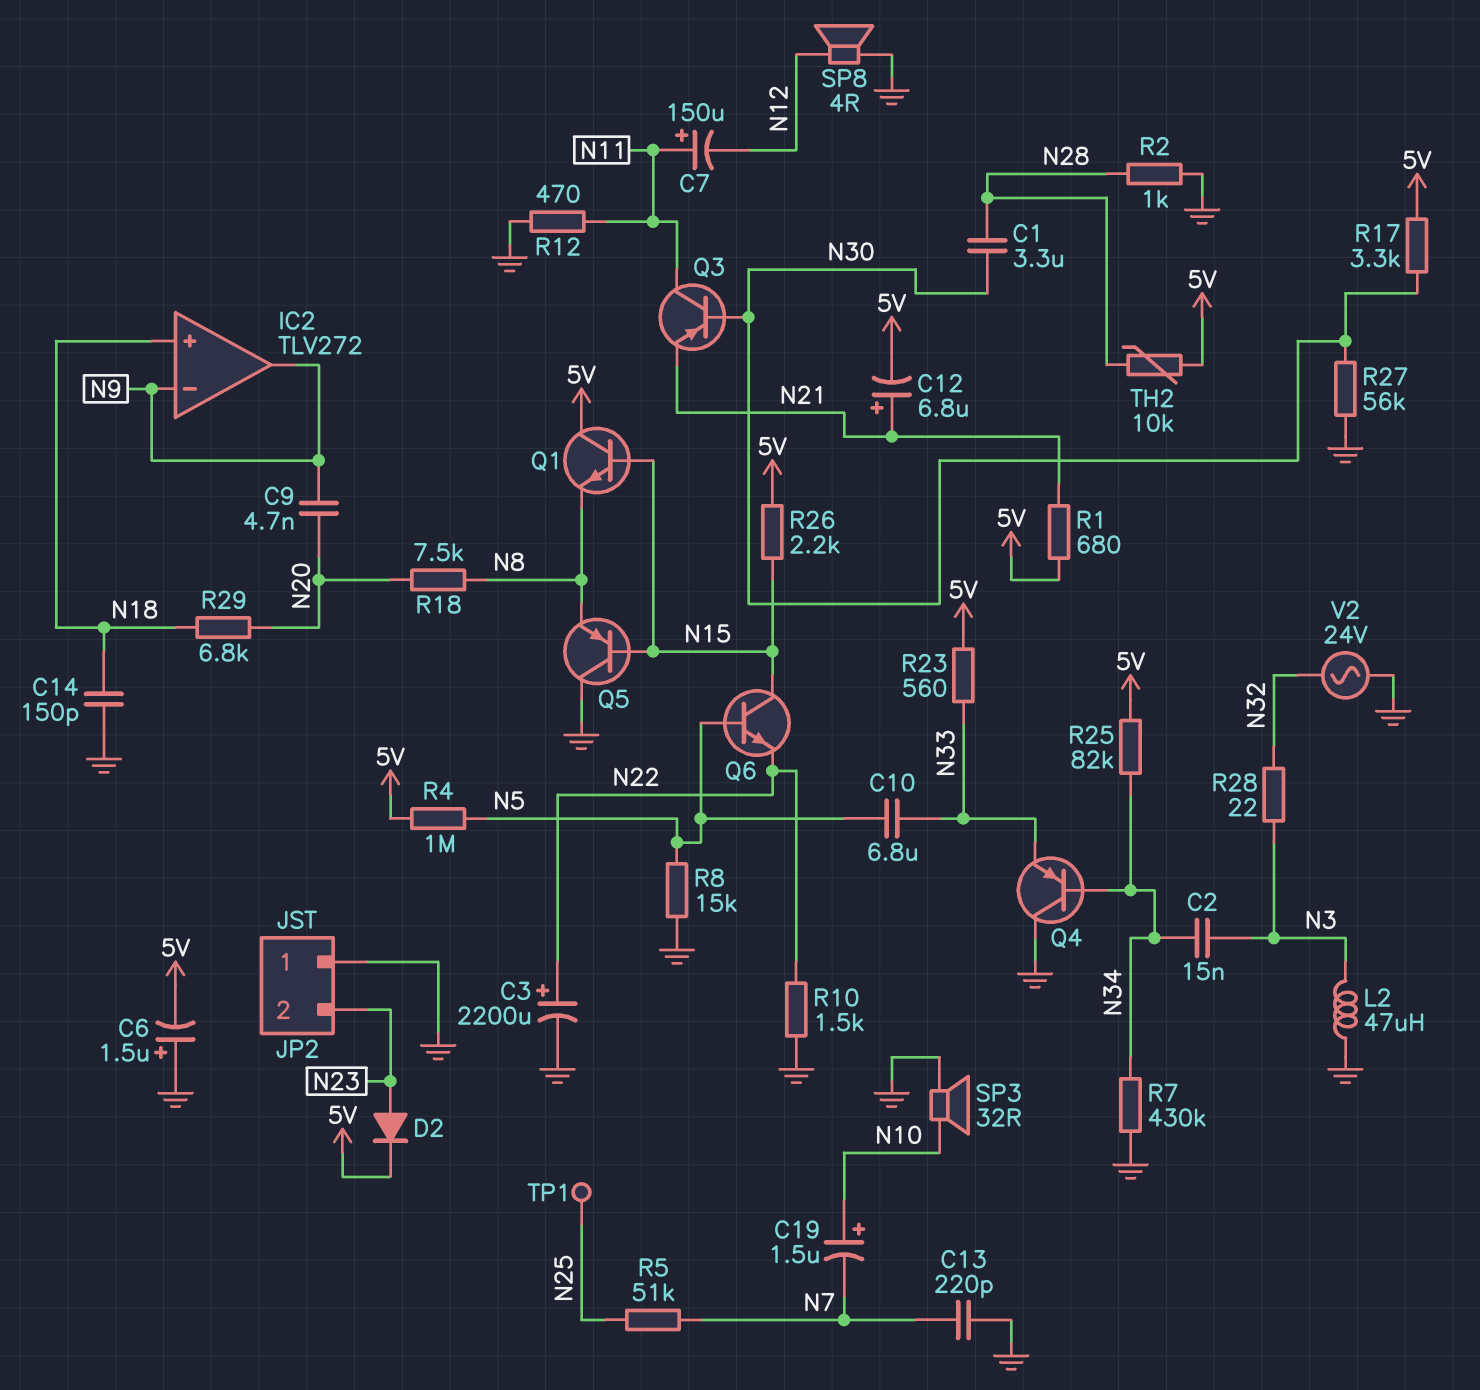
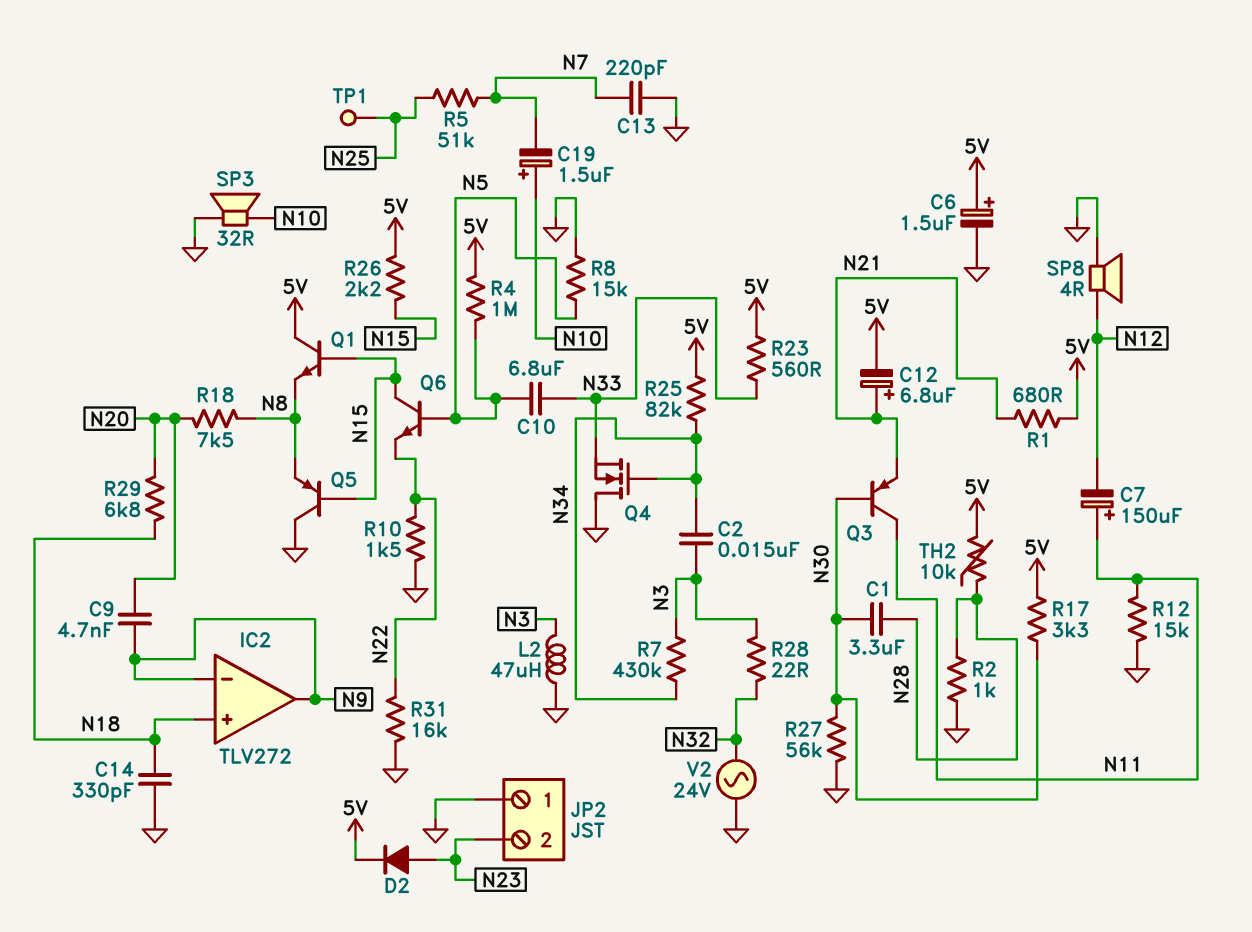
C3: 2200uF (plus N22, minus GND) -> none
C6: 1.5uF (plus GND, minus 5V) -> 1.5uF (plus 5V, minus GND)
C14: 150pF (GND, N18) -> 330pF (GND, N18)
Q4: PNP (B N34, C GND, E N33) -> NMOS (G N34, D GND, S N33)
R7: 430k (GND, N34) -> 430k (N3, N34)
R12: 470 (GND, N11) -> 15k (GND, N11)
R31: none -> 16k (GND, N22)

